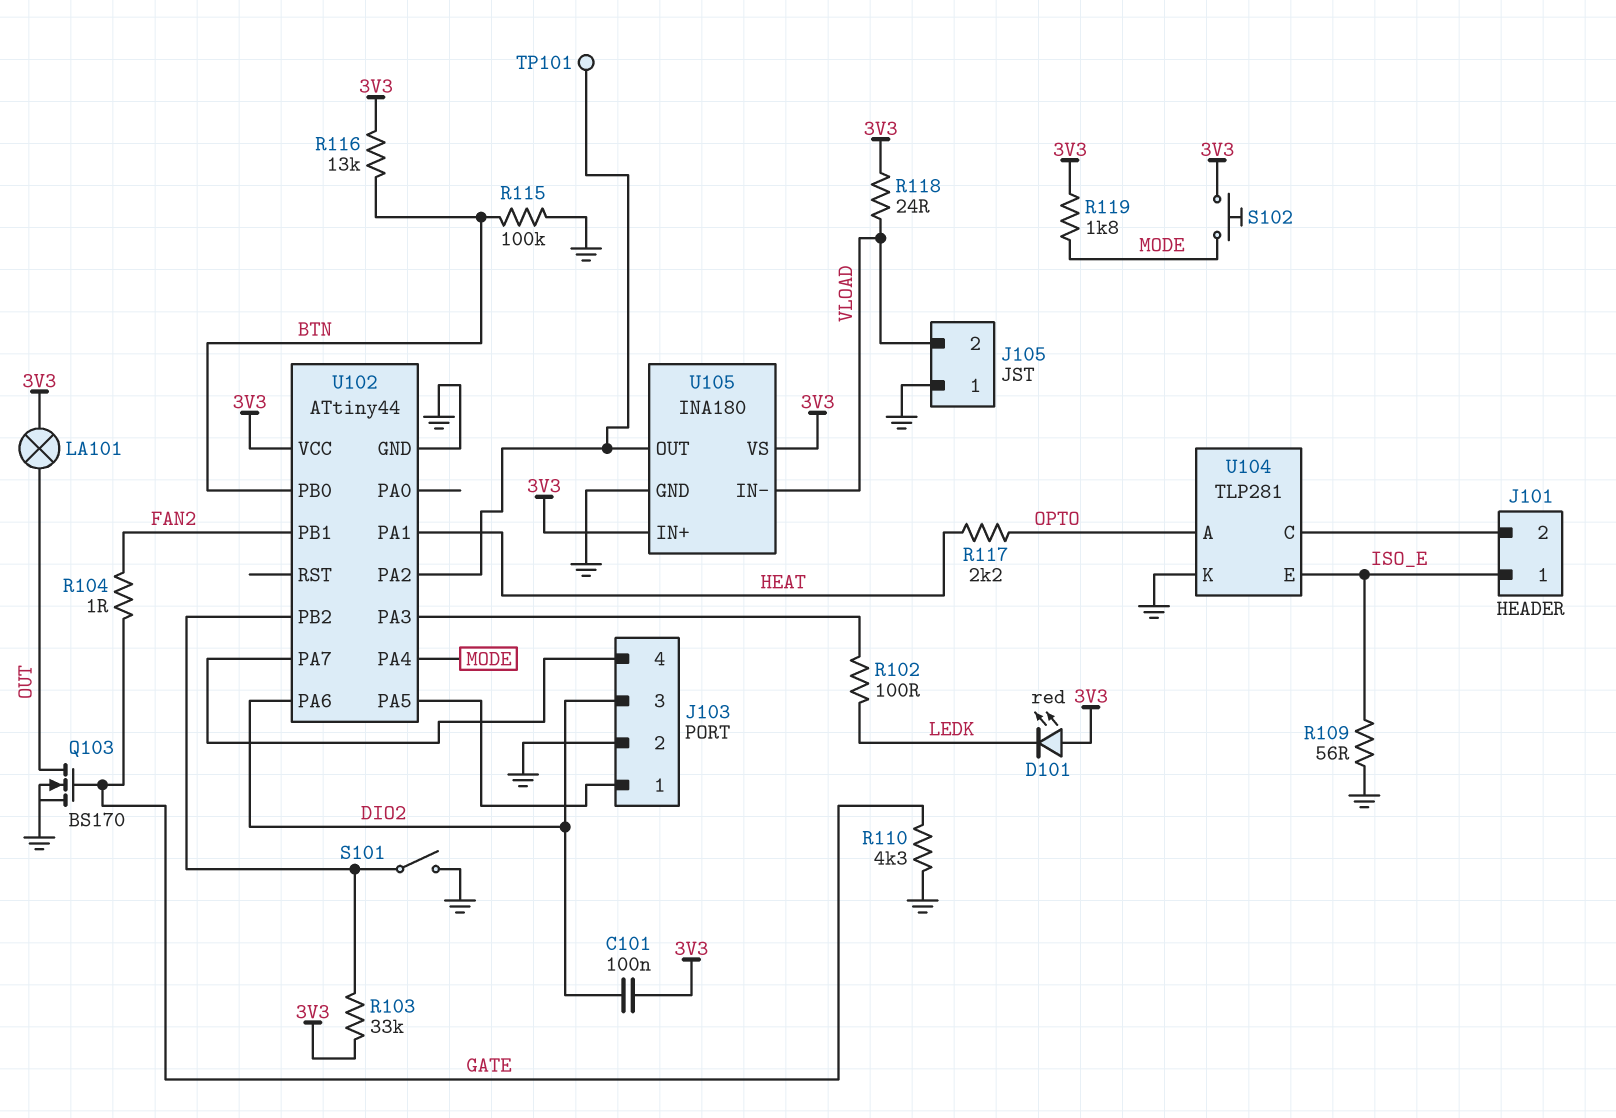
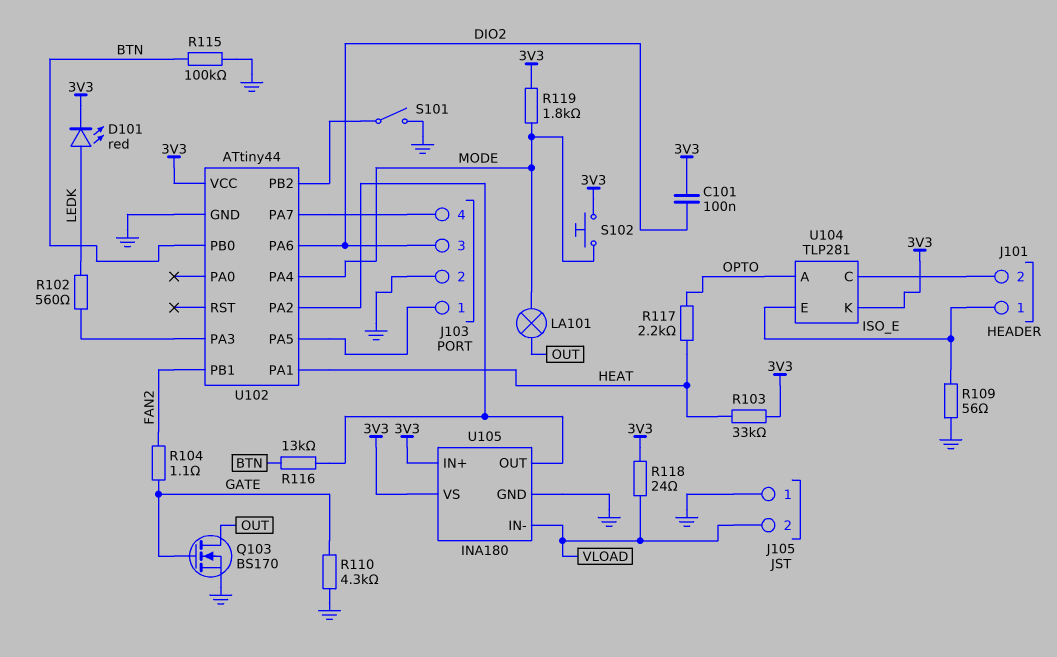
D101: LED red (A 3V3, K LEDK) -> LED red (A LEDK, K 3V3)
LA101: lamp (3V3, OUT) -> lamp (MODE, OUT)
R102: 100 (LEDK, U102/PA3) -> 560 (LEDK, U102/PA3)
R103: 33k (3V3, U102/PB2) -> 33k (3V3, HEAT)
R104: 1 (FAN2, GATE) -> 1.1 (FAN2, GATE)
R116: 13k (3V3, BTN) -> 13k (BTN, U102/PA2)
TP101: test point (U102/PA2) -> none
U104 pin K: GND -> 3V3

